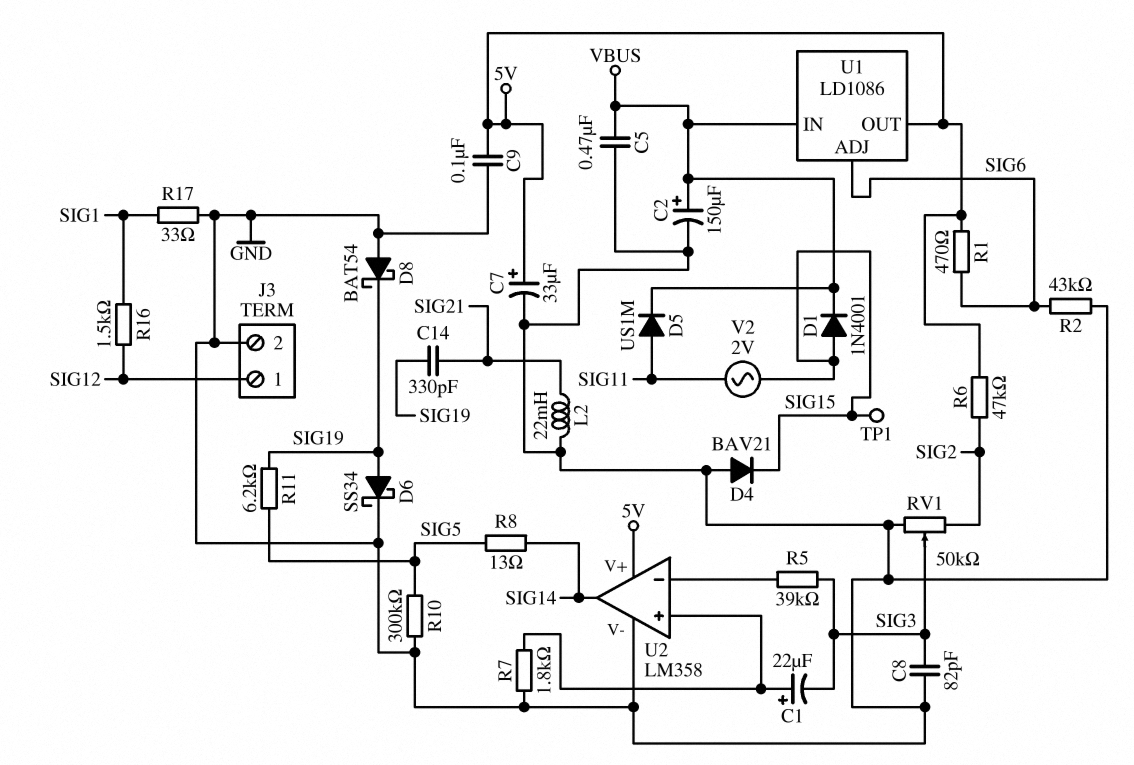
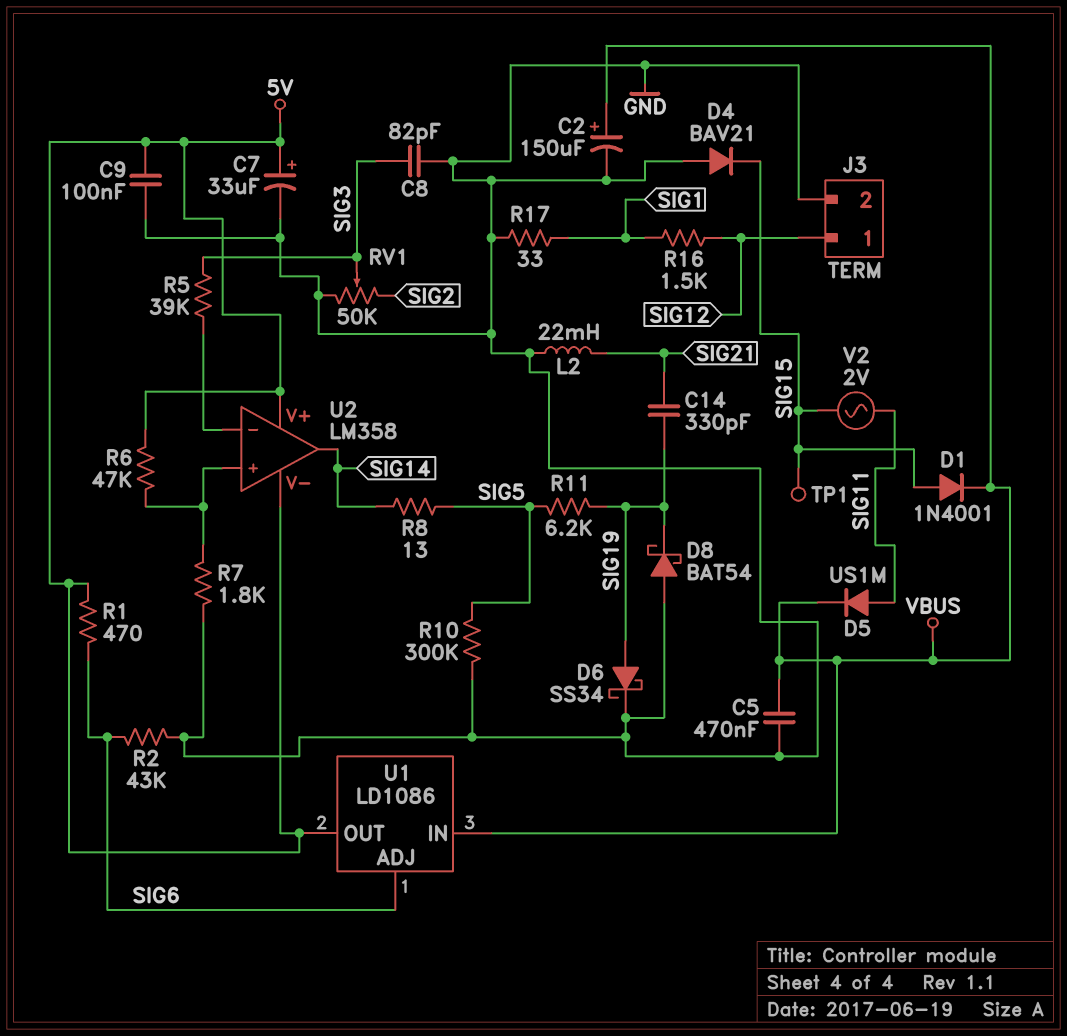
C1: 22uF (plus U2/in+, minus SIG3) -> none
R6: 47k (5V, SIG2) -> 47k (5V, U2/in+)
U2 pin V-: GND -> 5V

